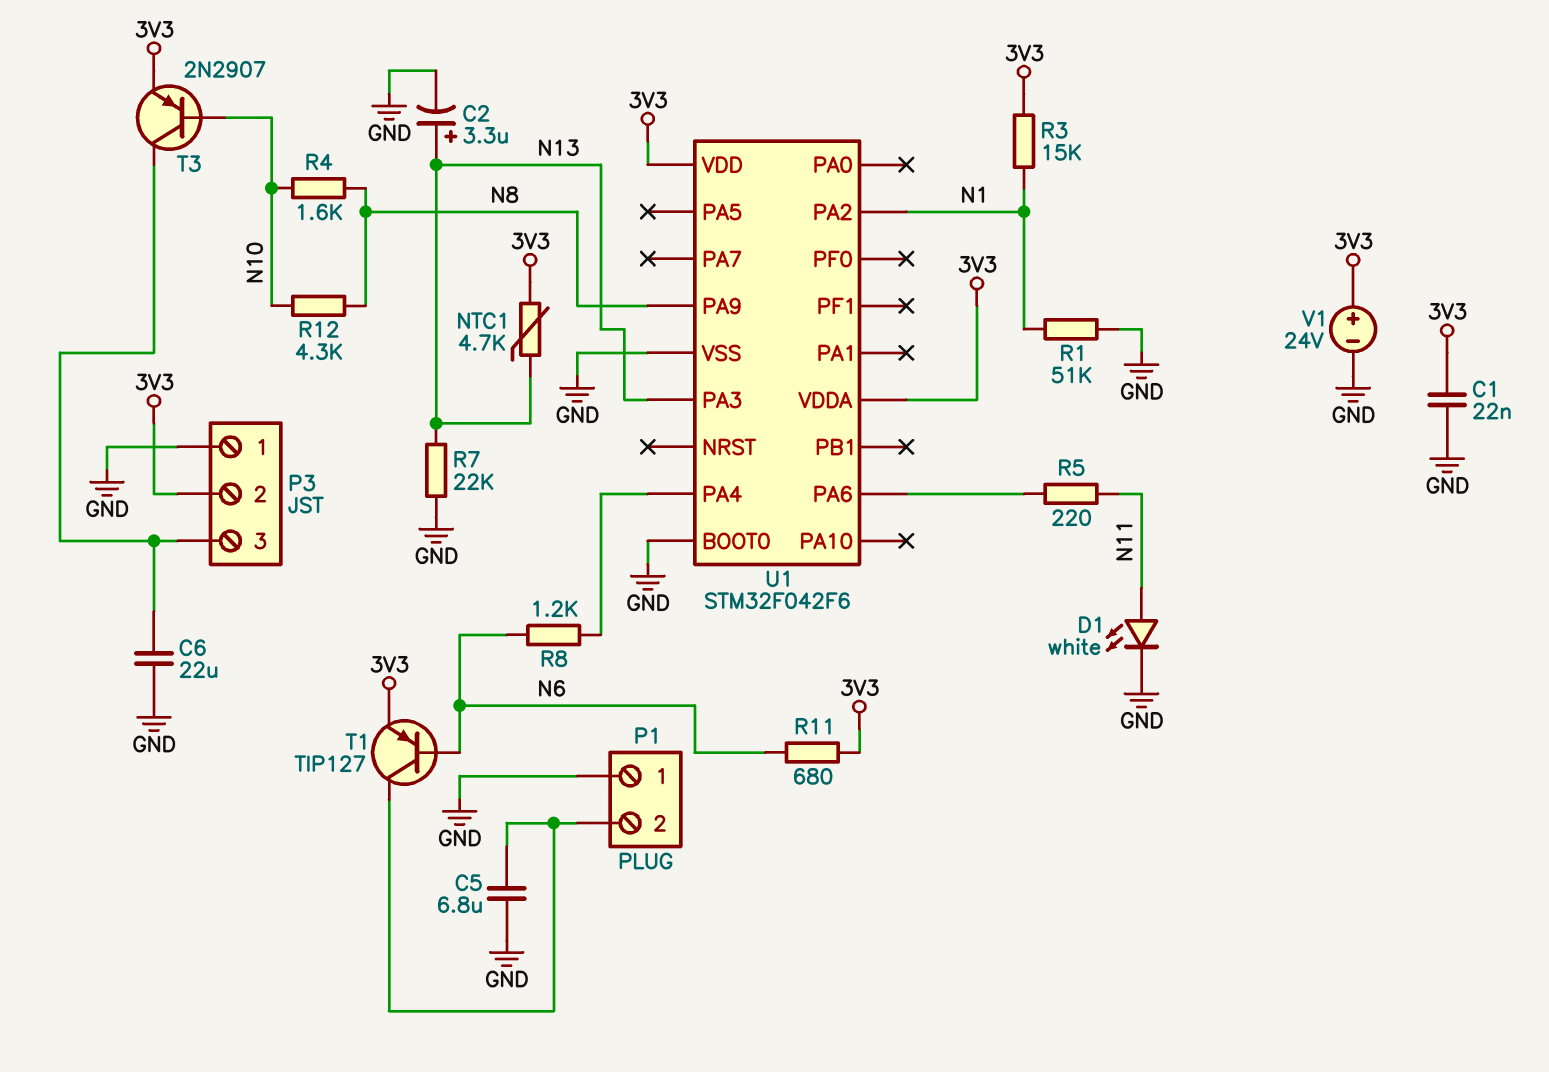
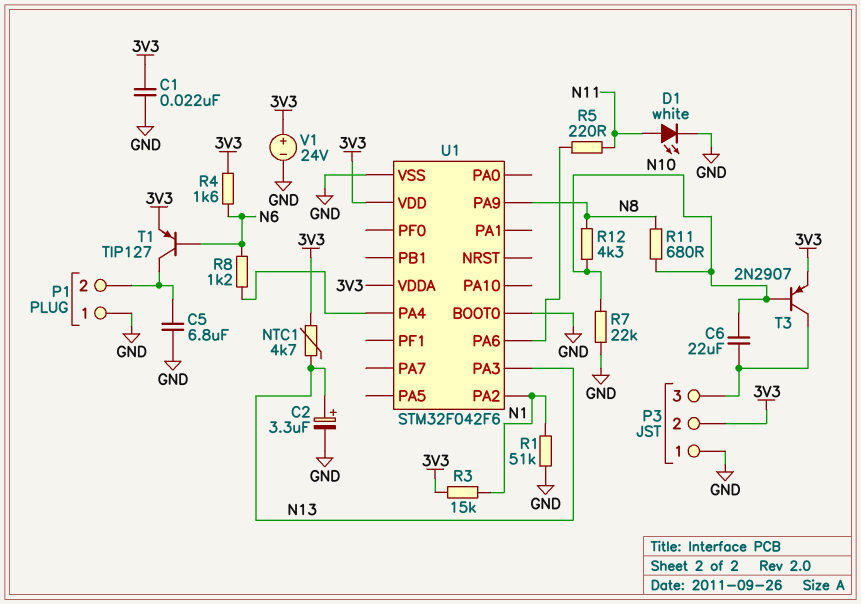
C6: 22uF (GND, P3/3) -> 22uF (N10, P3/3)
R4: 1.6k (N8, N10) -> 1.6k (3V3, N6)
R7: 22k (GND, N13) -> 22k (GND, N10)
R11: 680 (3V3, N6) -> 680 (N8, N10)

